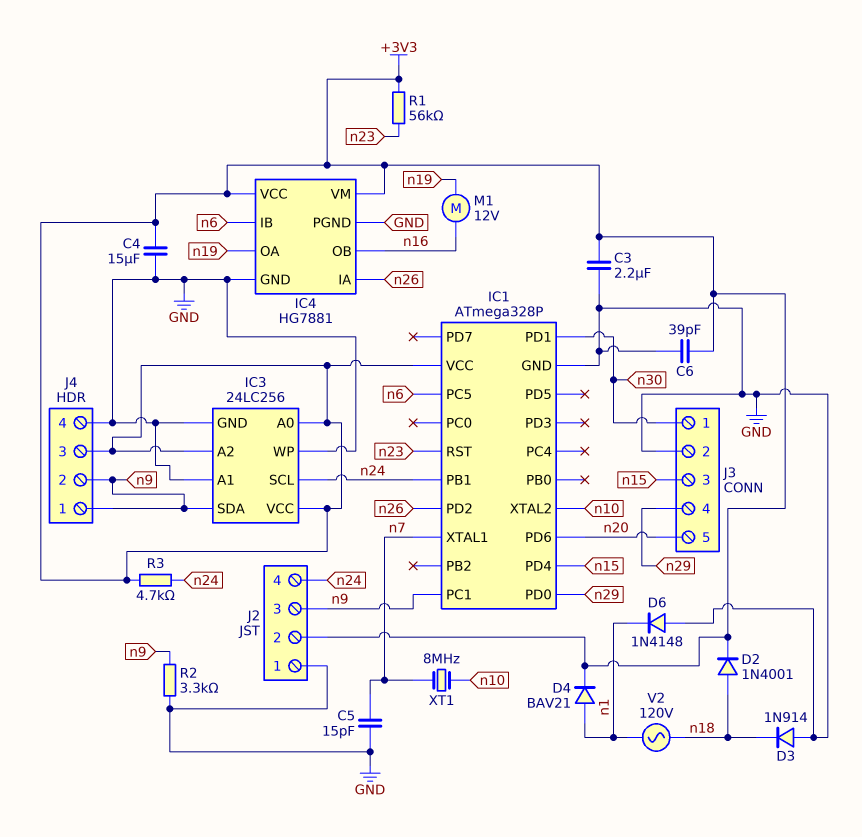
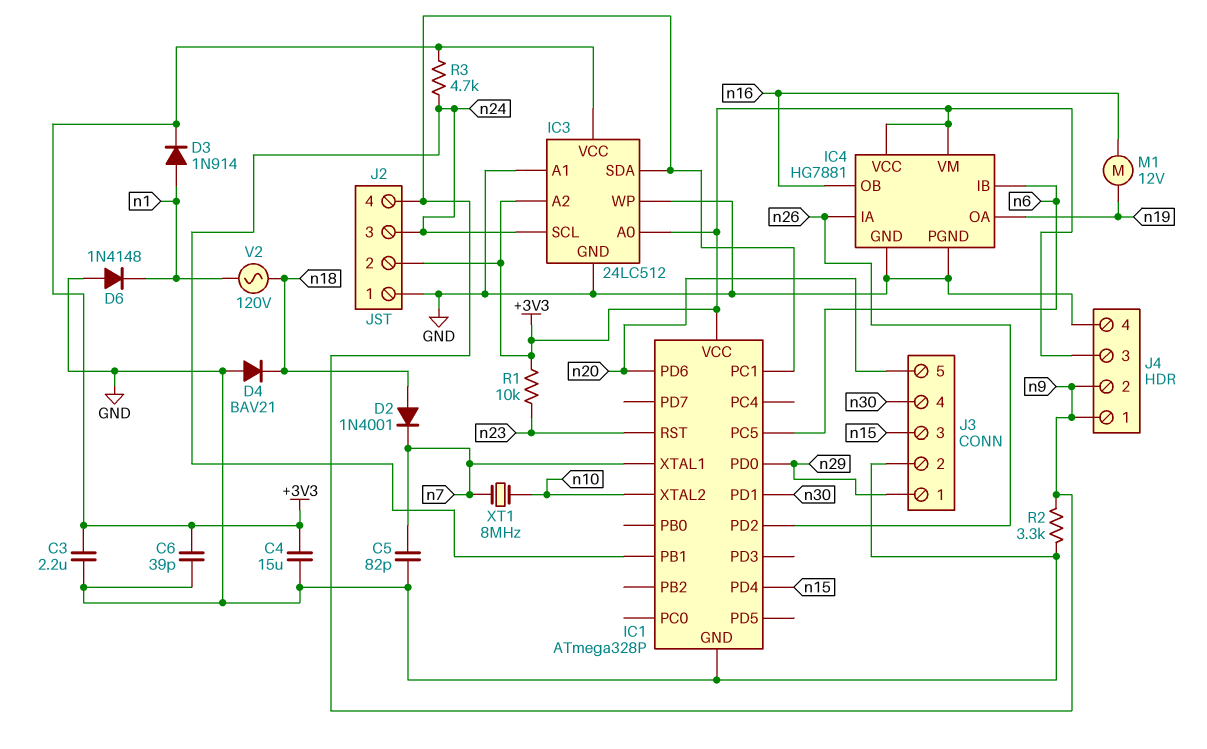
C5: 15pF (GND, n7) -> 82pF (GND, n7)
D2: diode 1N4001 (A n18, K +3V3) -> diode 1N4001 (A n18, K n7)
D3: diode 1N914 (A GND, K n18) -> diode 1N914 (A n1, K +3V3)
D4: diode BAV21 (A n1, K +3V3) -> diode BAV21 (A GND, K n18)
IC3: 24LC256 -> 24LC512
J2 pin 3: n9 -> n24
J2 pin 4: n24 -> n9
J3 pin 1: n30 -> n29
J3 pin 4: n29 -> n30
R1: 56k (+3V3, n23) -> 10k (+3V3, n23)

